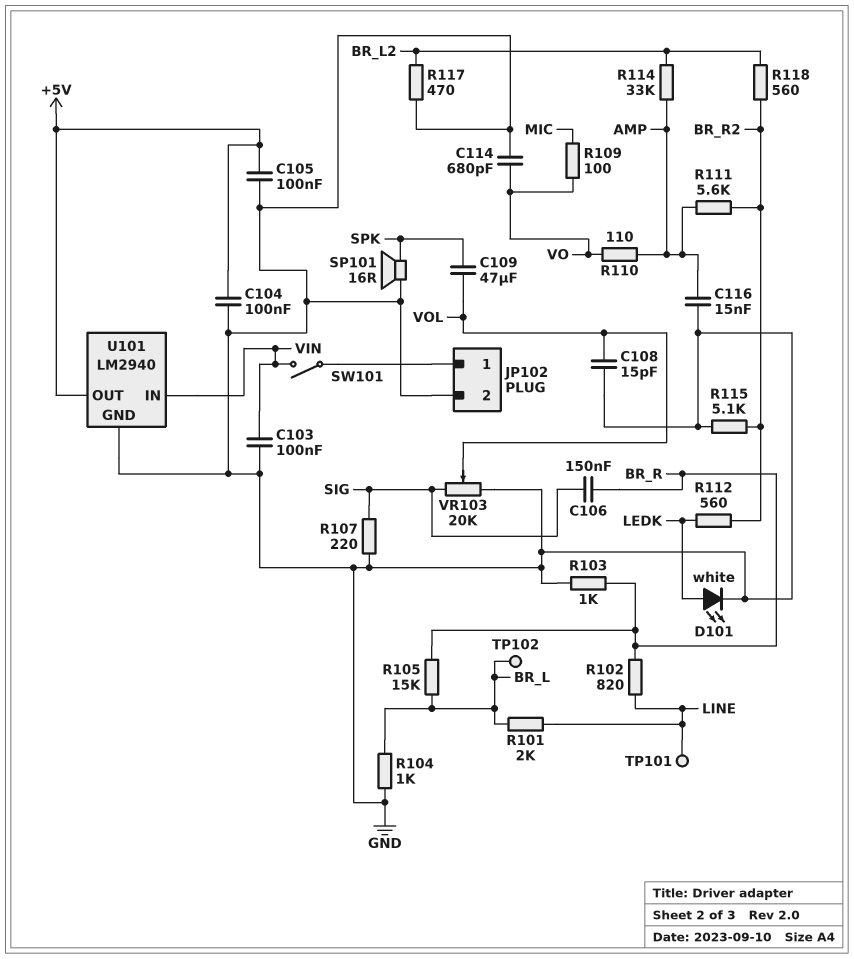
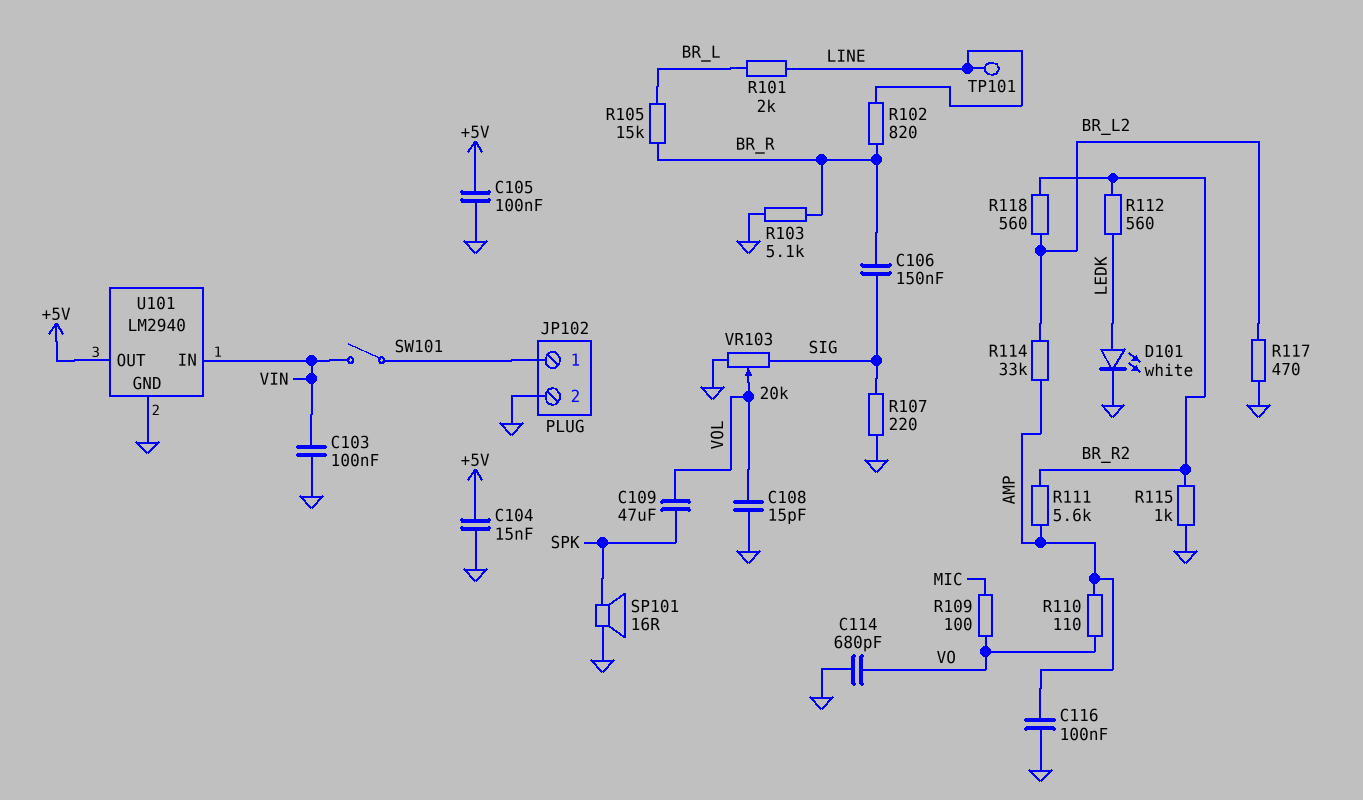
C104: 100nF (+5V, GND) -> 15nF (+5V, GND)
C116: 15nF (AMP, GND) -> 100nF (AMP, GND)
R103: 1k (BR_R, GND) -> 5.1k (BR_R, GND)
R104: 1k (BR_L, GND) -> none
R115: 5.1k (BR_R2, GND) -> 1k (BR_R2, GND)
TP102: test point (BR_L) -> none

